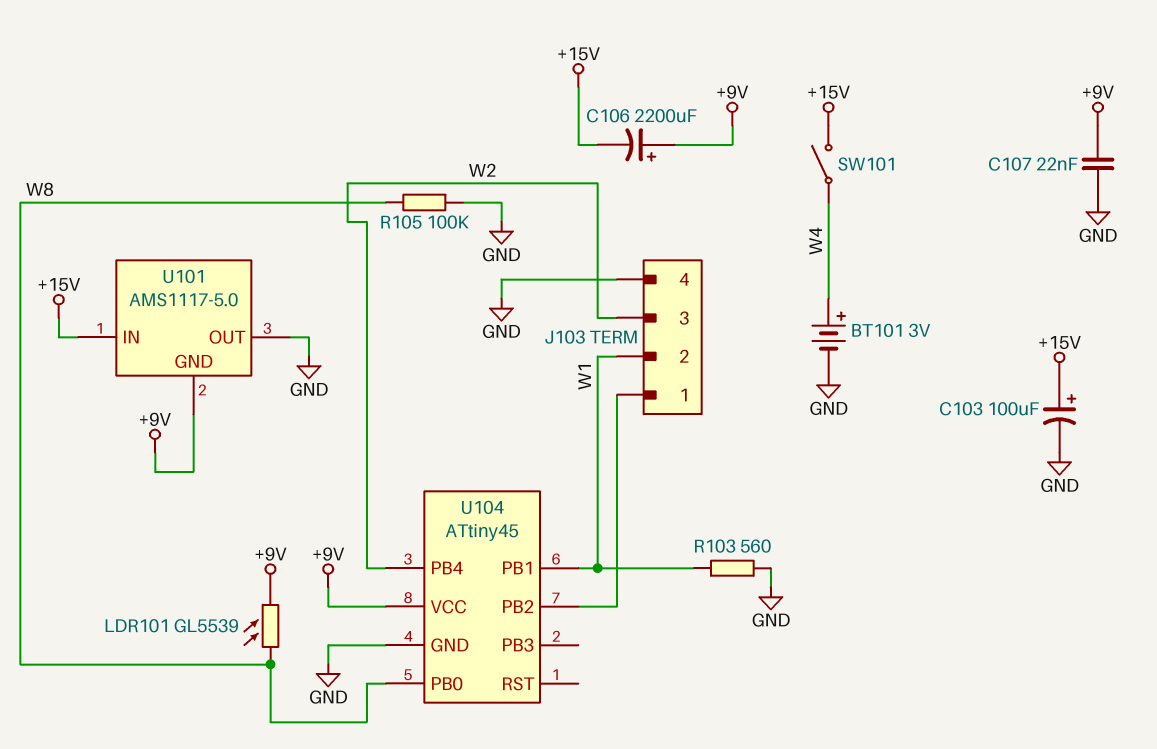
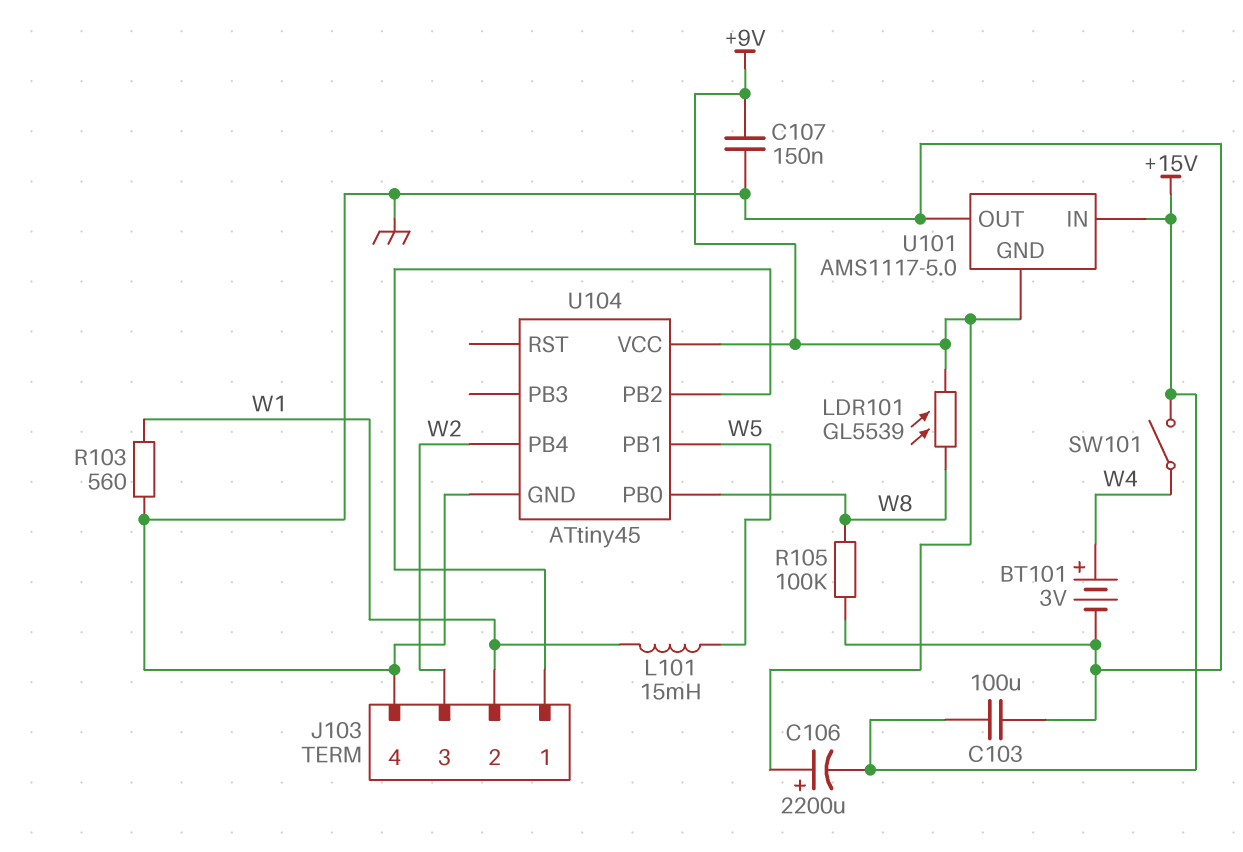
C103: 100uF (plus +15V, minus GND) -> 100uF (+15V, GND)
C107: 22nF (+9V, GND) -> 150nF (+9V, GND)
L101: none -> 15mH (W1, W5)
U104 pin PB1: W1 -> W5

